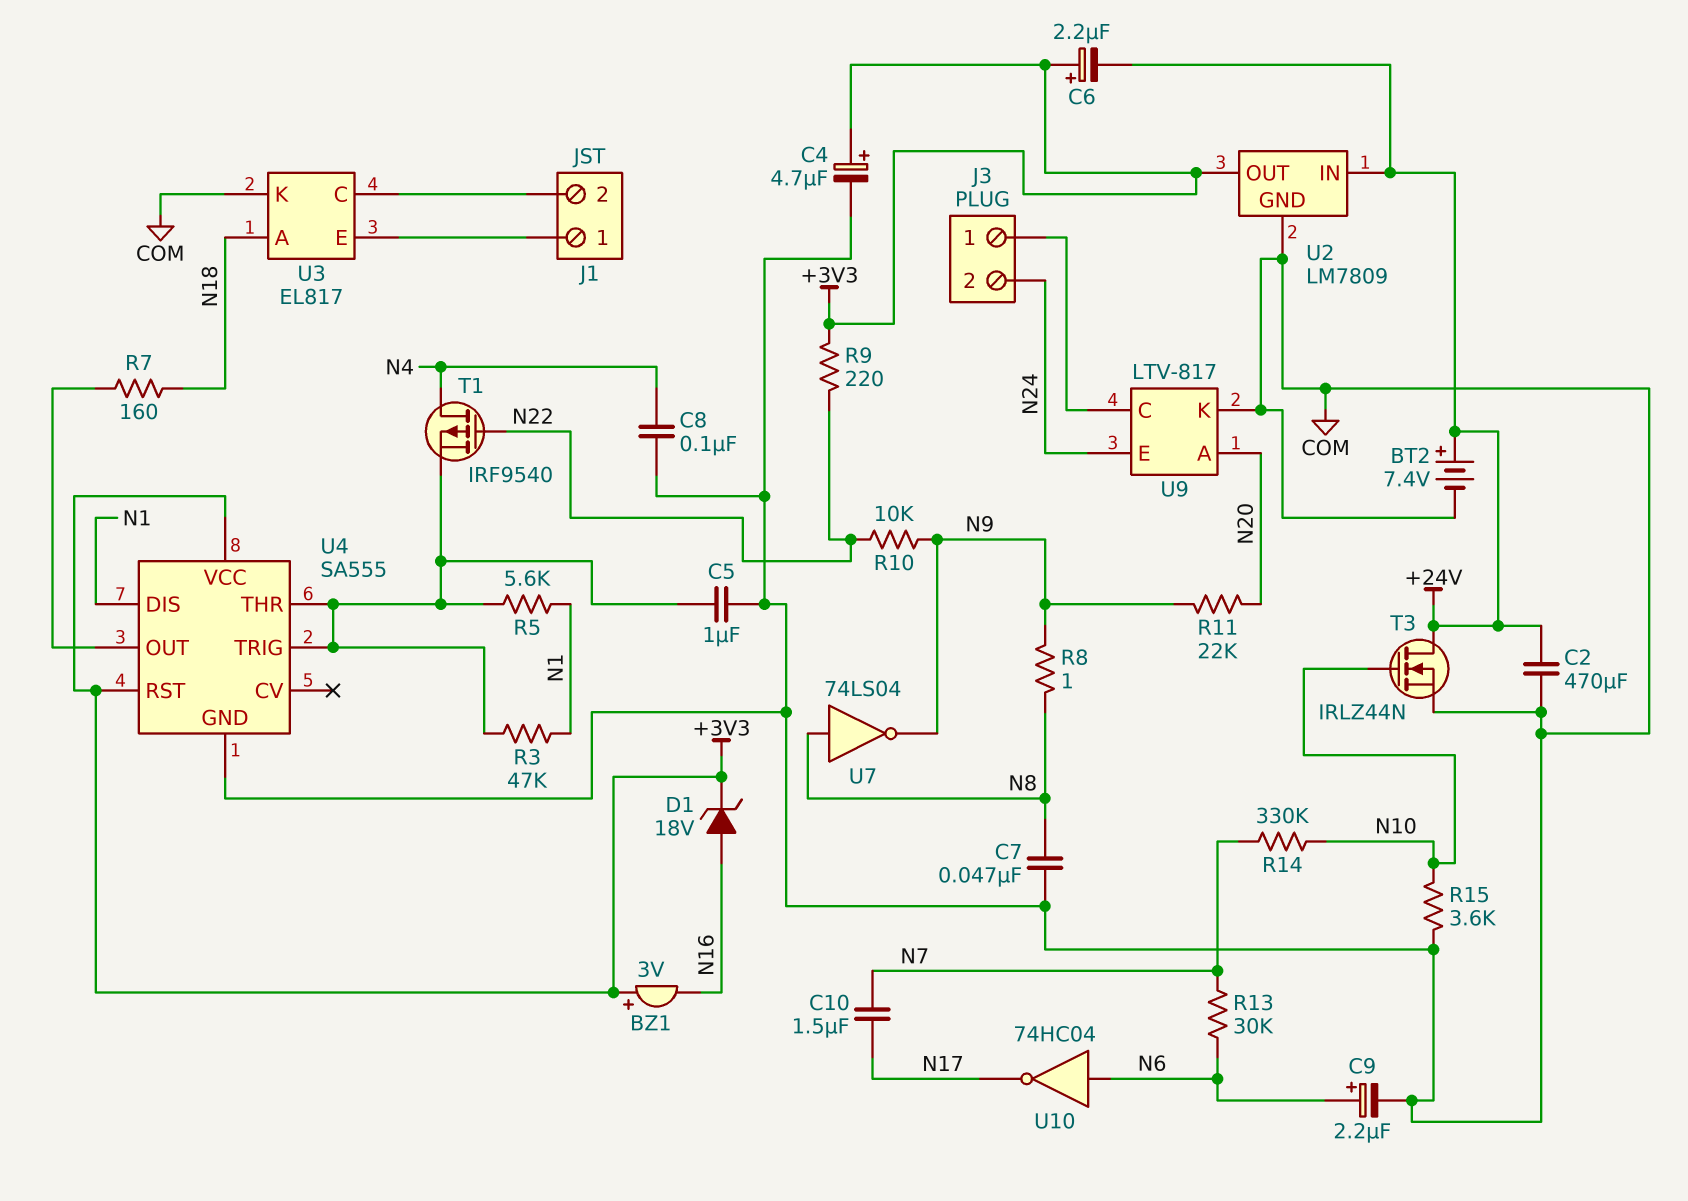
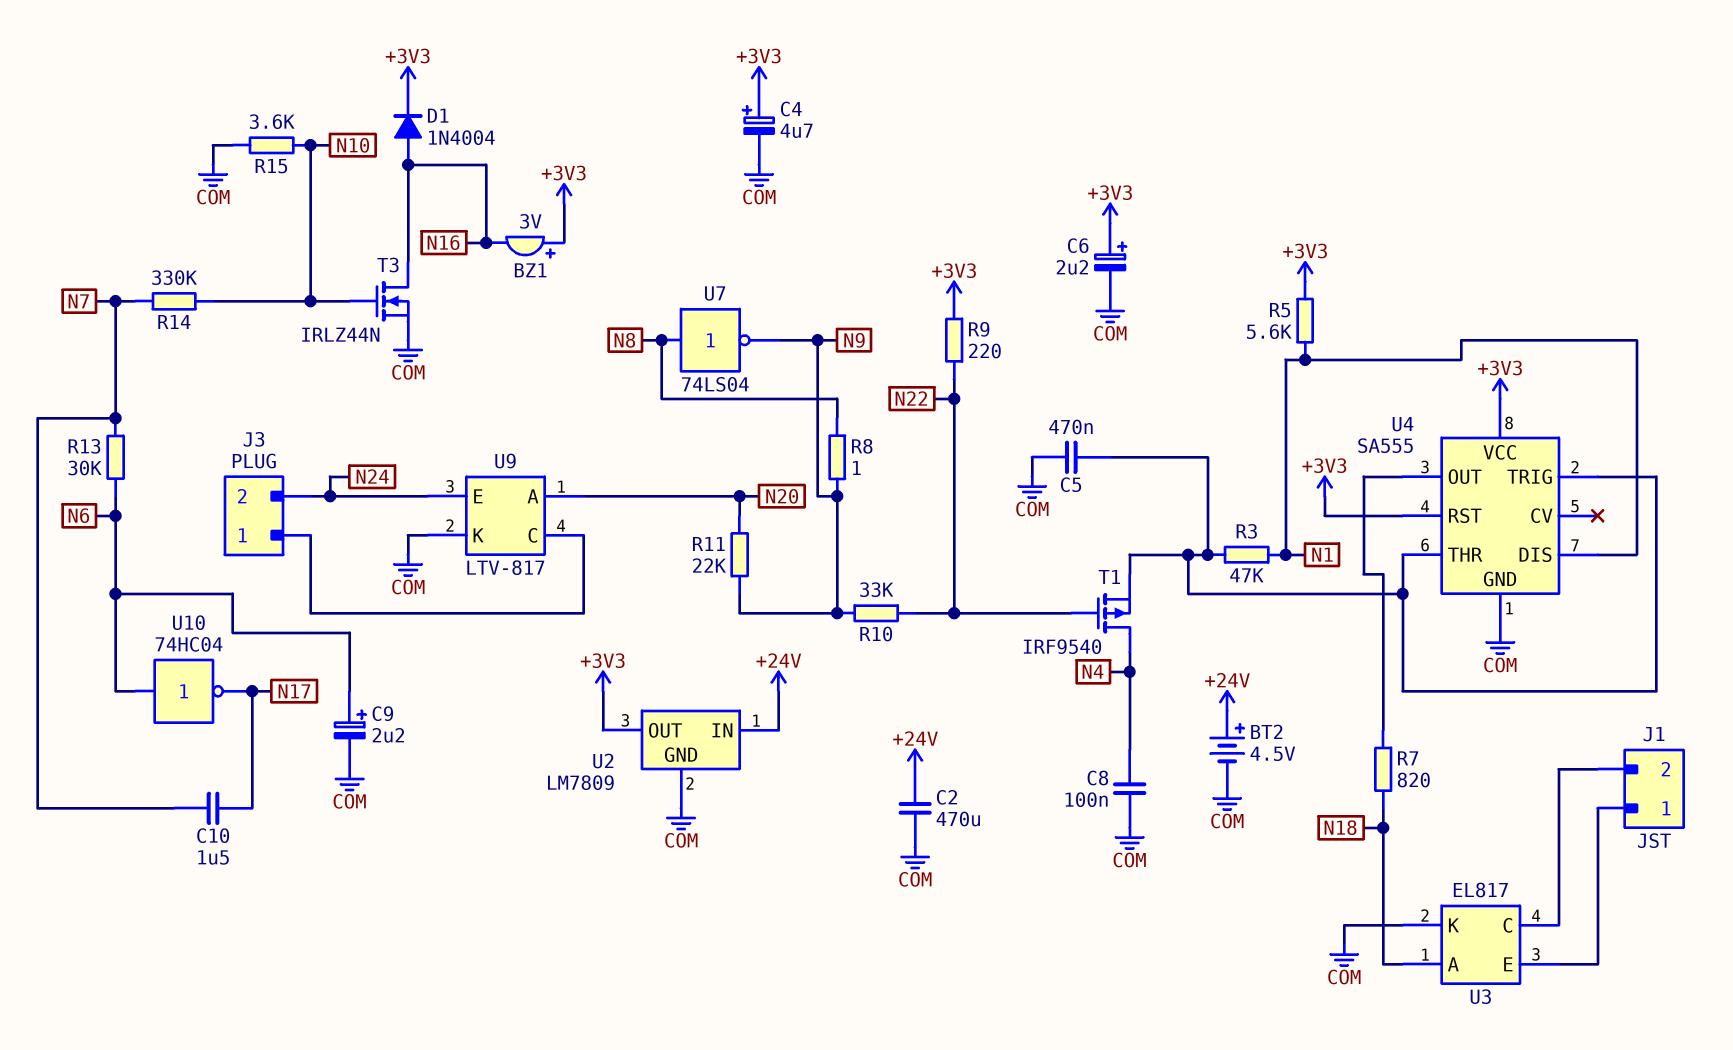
BT2: 7.4V (plus +24V, minus COM) -> 4.5V (plus +24V, minus COM)
C5: 1uF (COM, U4/THR) -> 470nF (COM, U4/THR)
C6: 2.2uF (plus +3V3, minus +24V) -> 2.2uF (plus +3V3, minus COM)
C7: 47nF (COM, N8) -> none
D1: zener 18V (A N16, K +3V3) -> diode 1N4004 (A N16, K +3V3)
R5: 5.6k (N1, U4/THR) -> 5.6k (+3V3, N1)
R7: 160 (N18, U4/OUT) -> 820 (N18, U4/OUT)
R10: 10k (N9, N22) -> 33k (N9, N22)
T3: NMOS IRLZ44N (G N10, D +24V, S COM) -> NMOS IRLZ44N (G N10, D N16, S COM)

